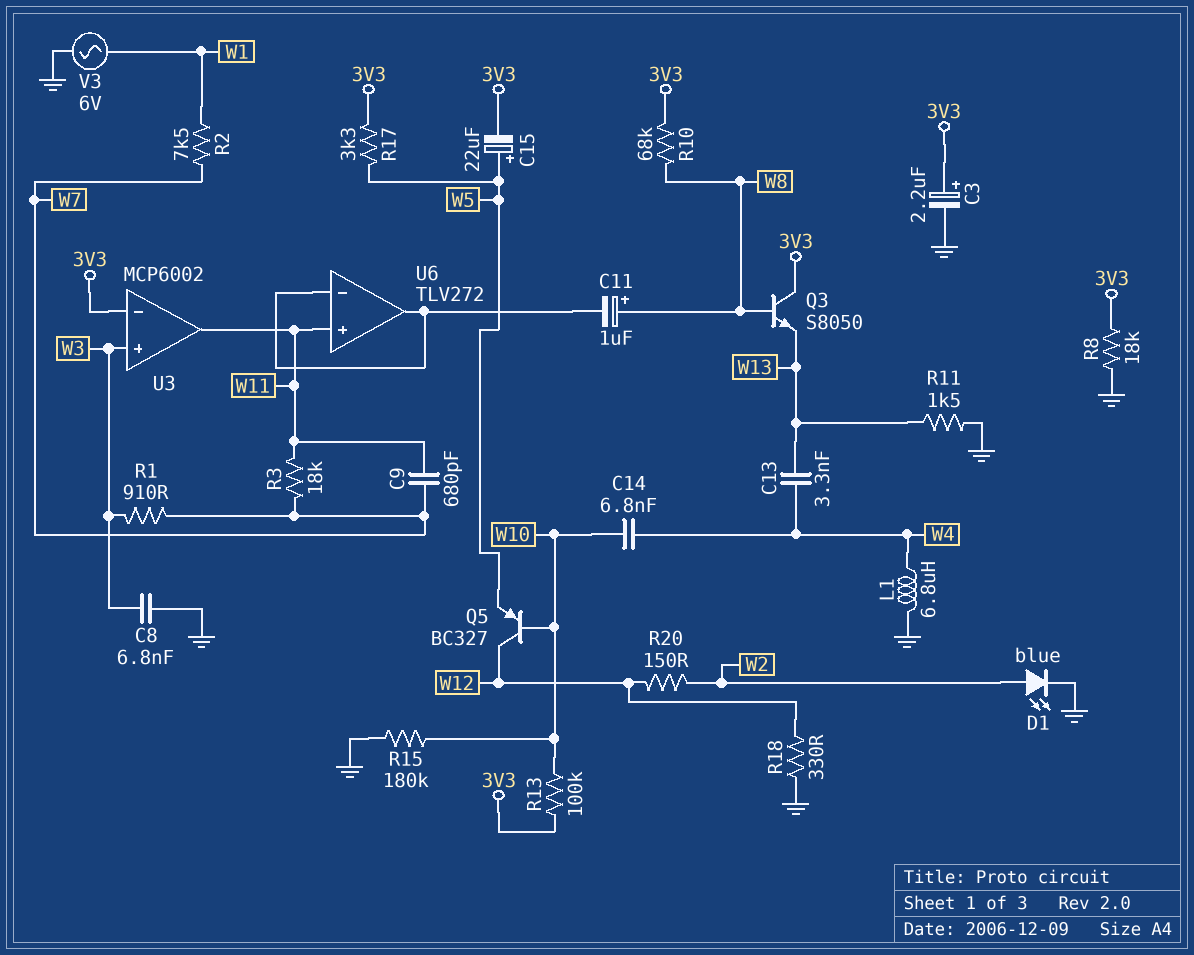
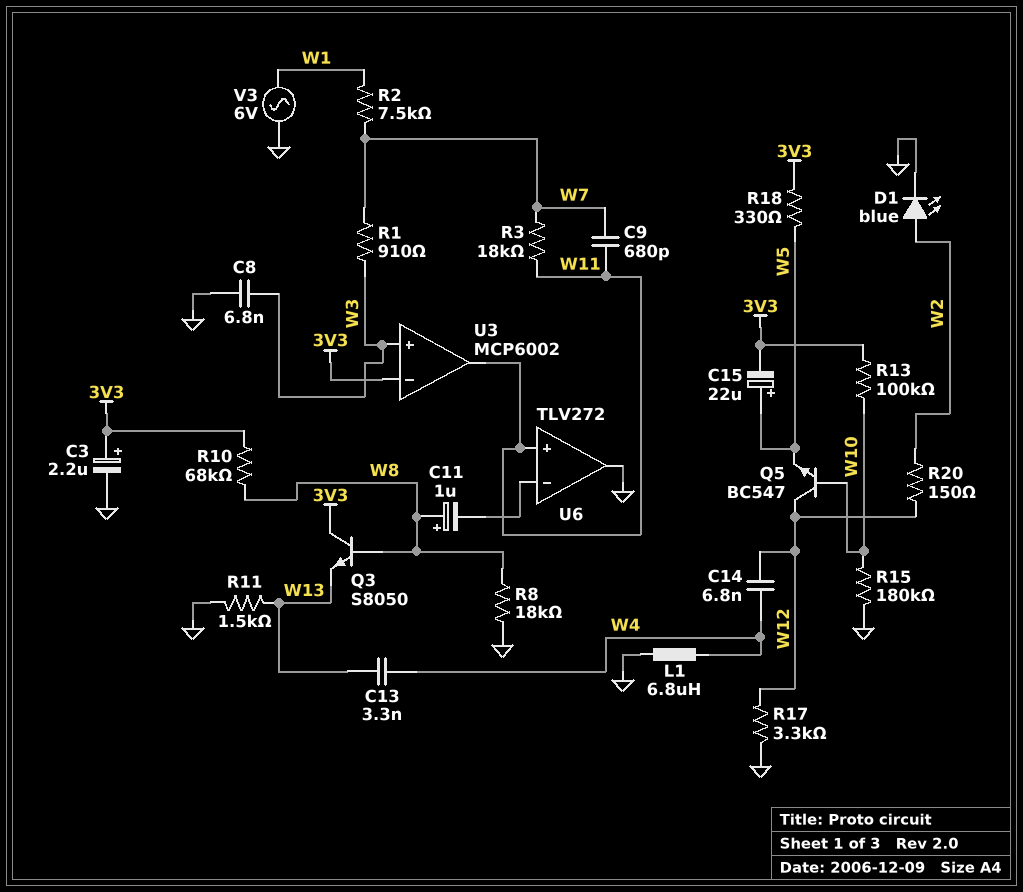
C14: 6.8nF (W4, W10) -> 6.8nF (W4, W12)
Q5: PNP BC327 (B W10, C W12, E W5) -> NPN BC547 (B W10, C W12, E W5)
R8: 18k (3V3, GND) -> 18k (GND, W8)
R17: 3.3k (3V3, W5) -> 3.3k (GND, W12)
R18: 330 (GND, W12) -> 330 (3V3, W5)
U6 pin out: U6/in- -> GND

